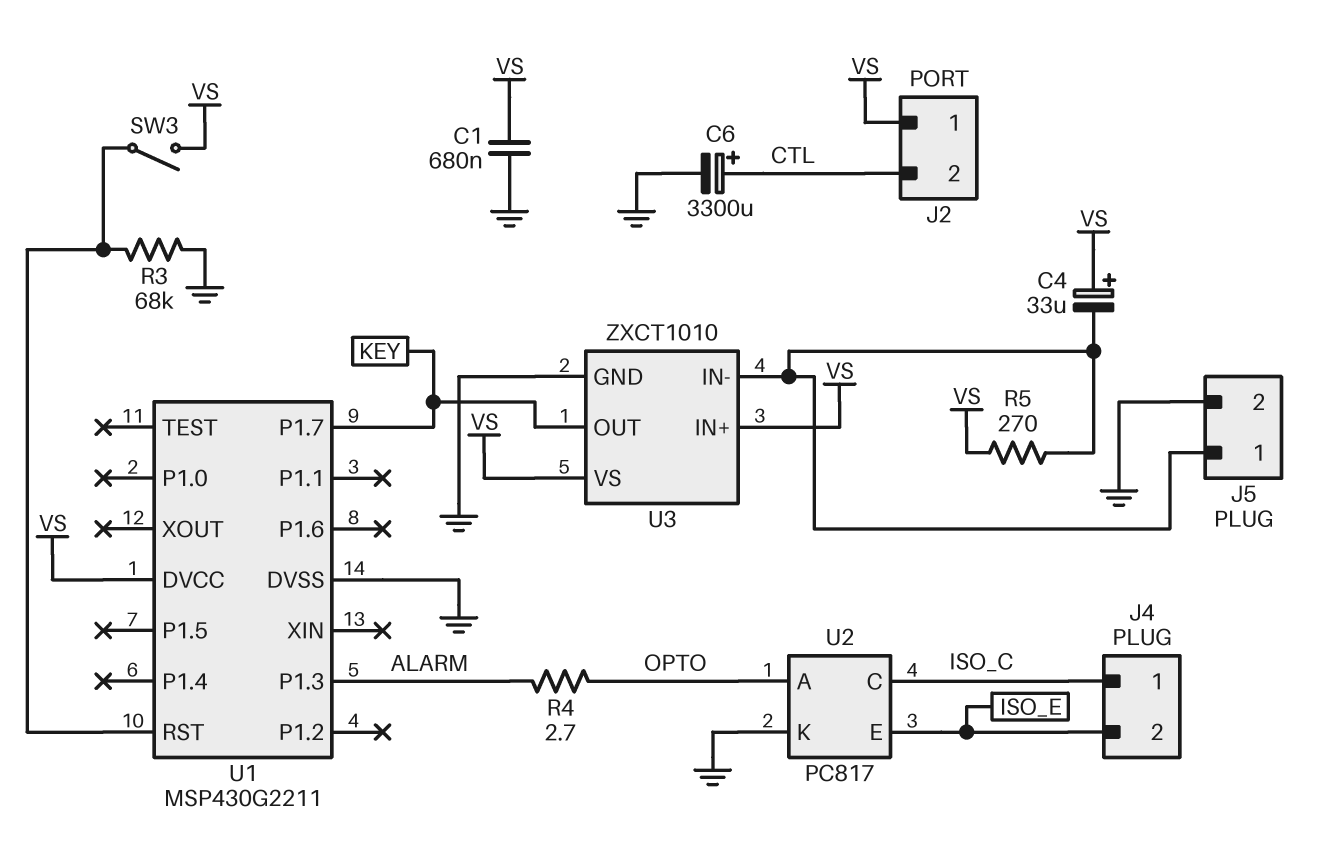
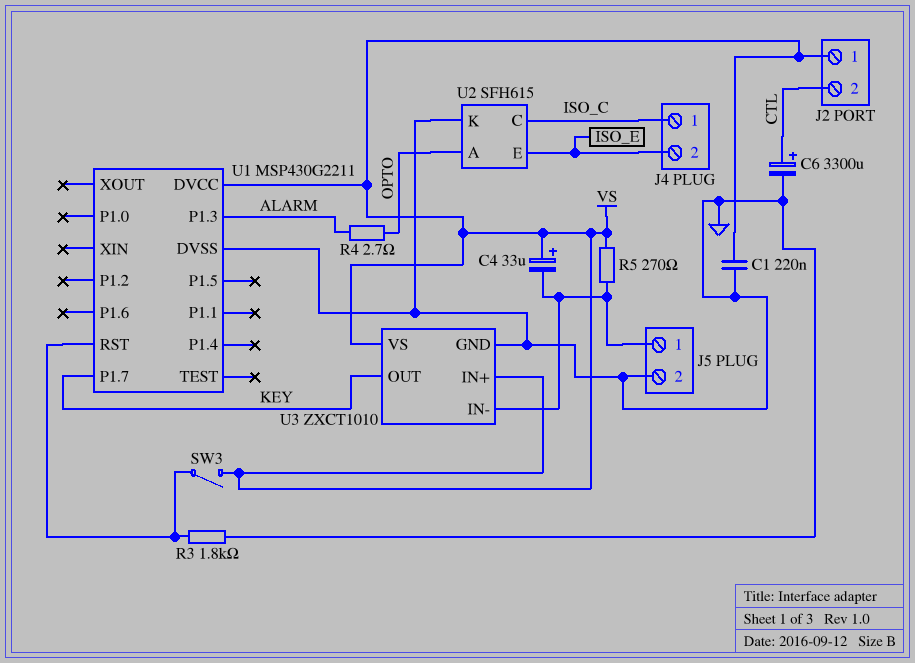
C1: 680nF (GND, VS) -> 220nF (GND, VS)
R3: 68k (GND, U1/RST) -> 1.8k (GND, U1/RST)
U2: PC817 -> SFH615

